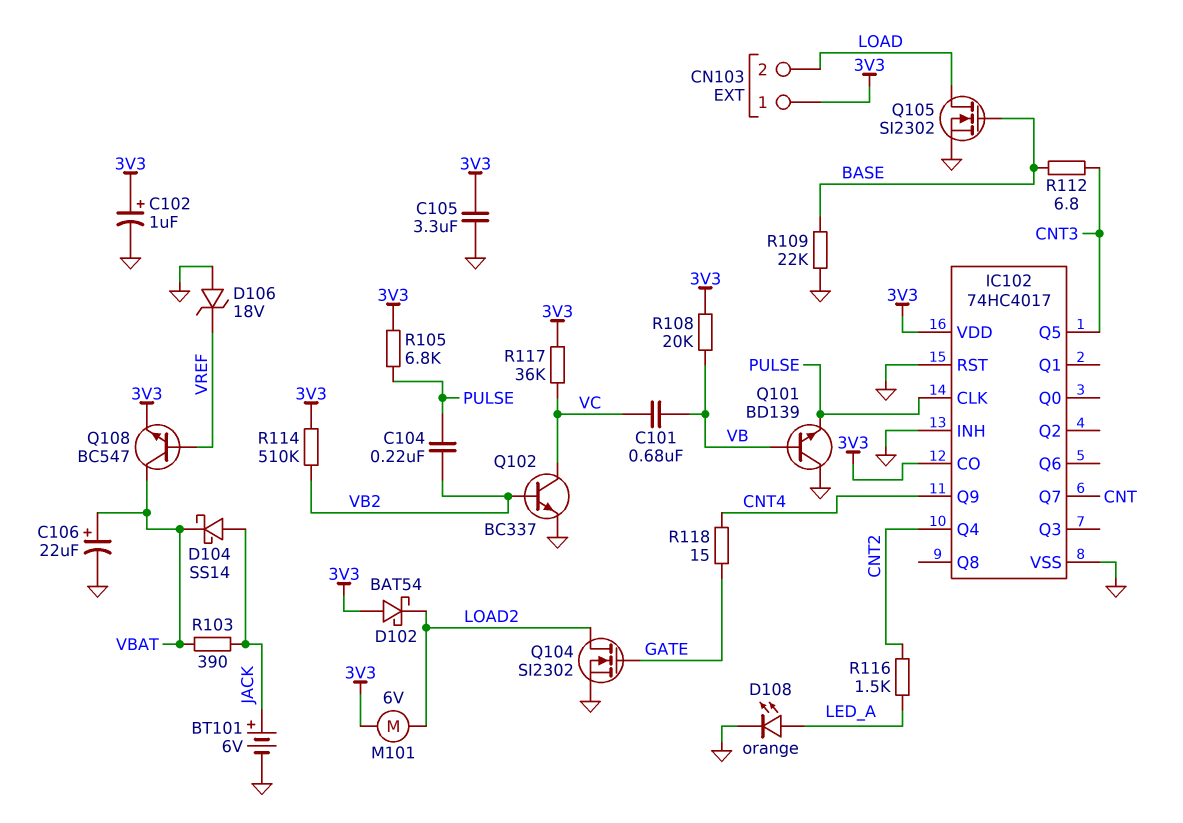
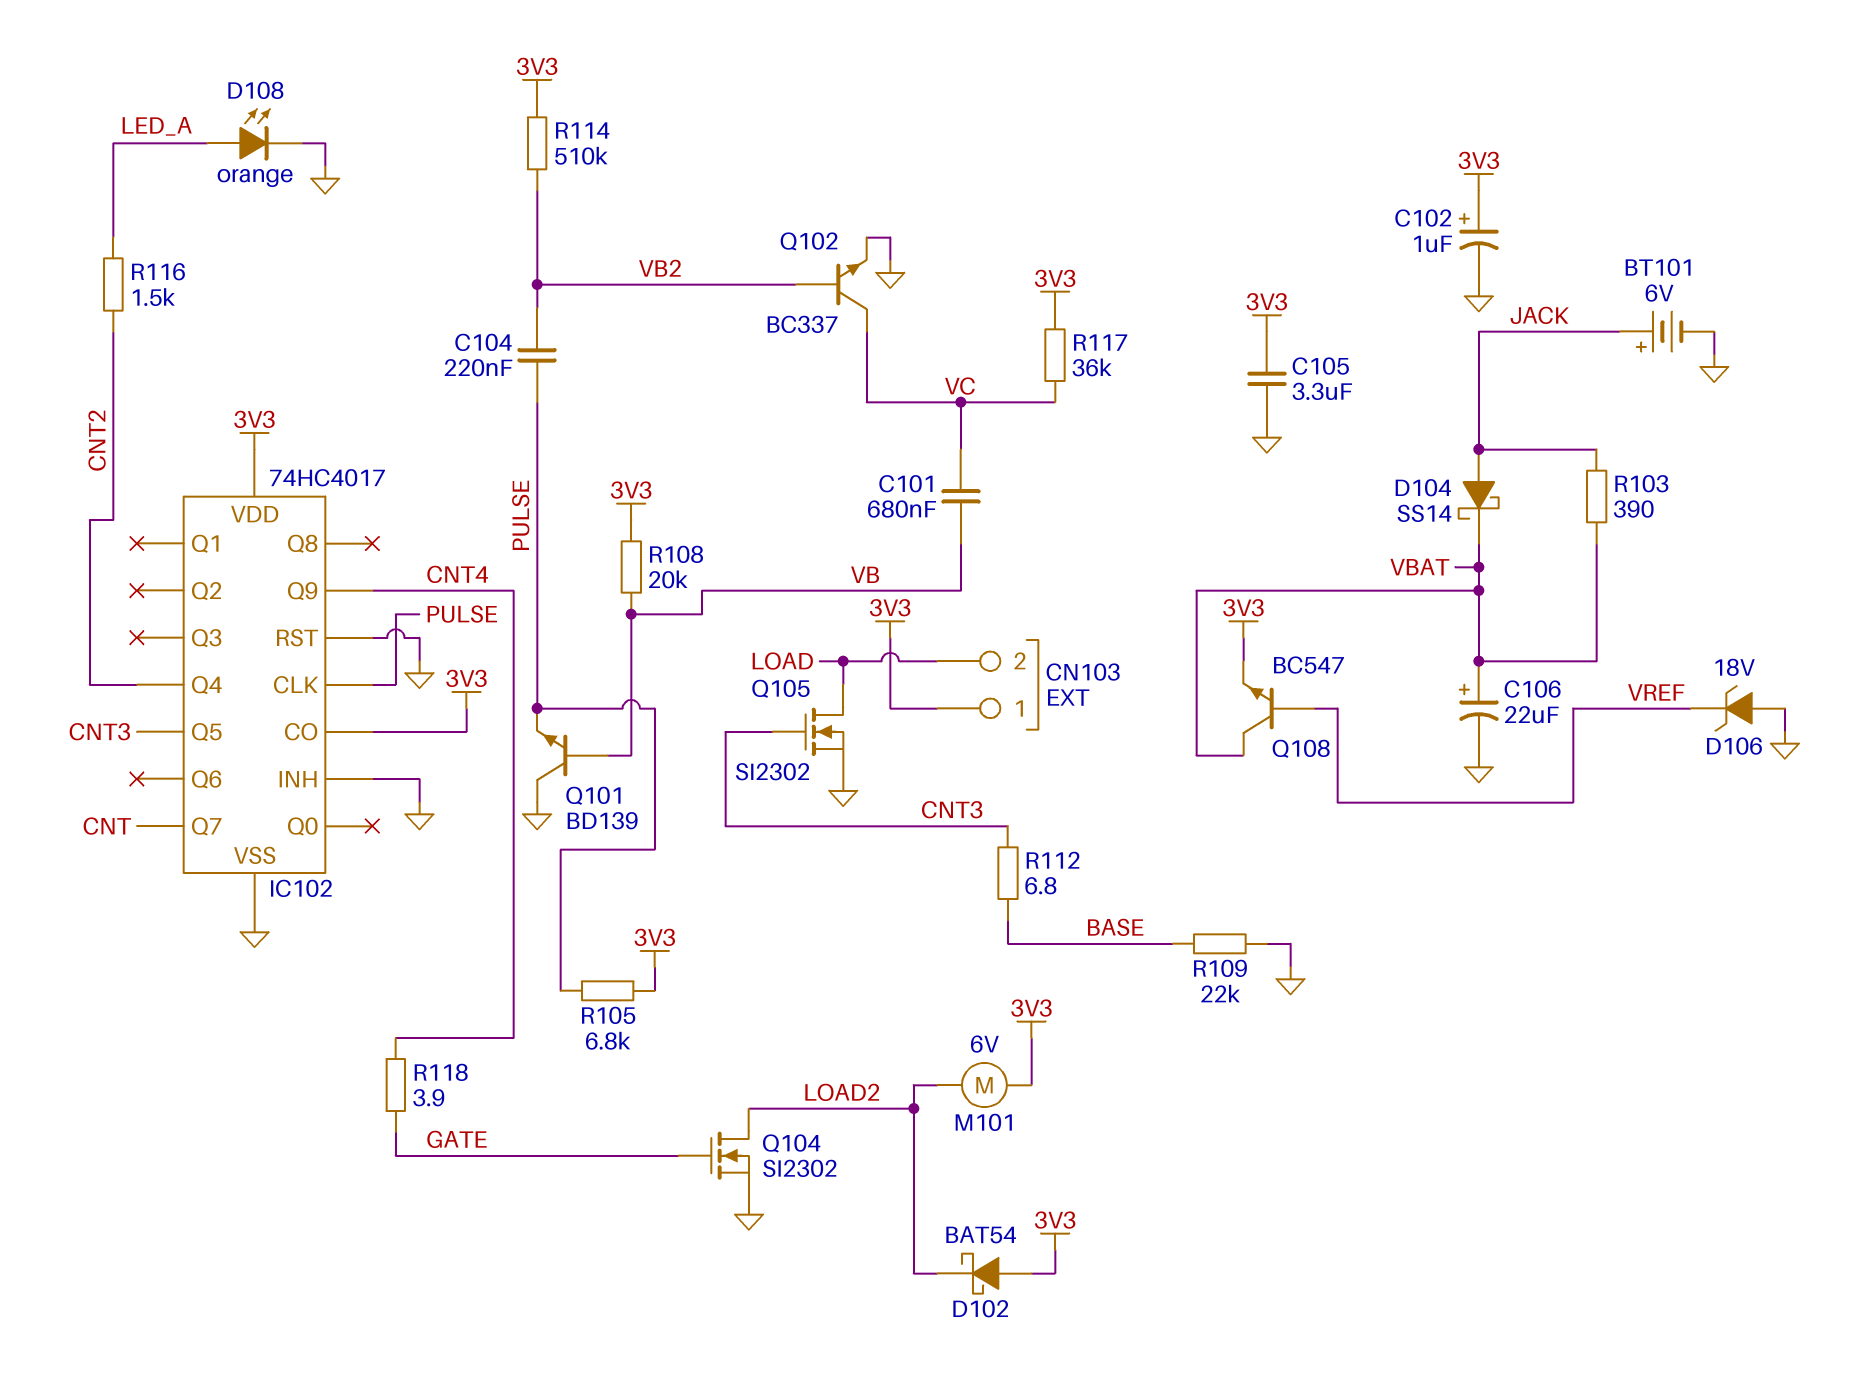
Q105: NMOS SI2302 (G BASE, D LOAD, S GND) -> NMOS SI2302 (G CNT3, D LOAD, S GND)
R118: 15 (CNT4, GATE) -> 3.9 (CNT4, GATE)

